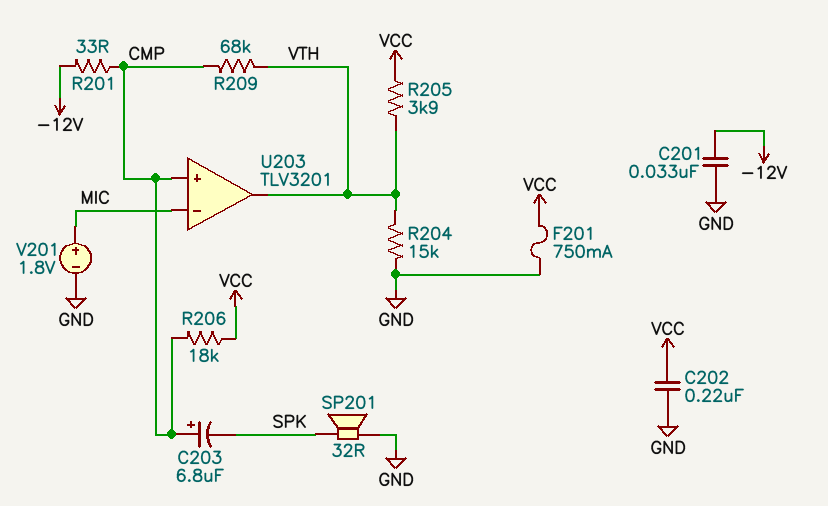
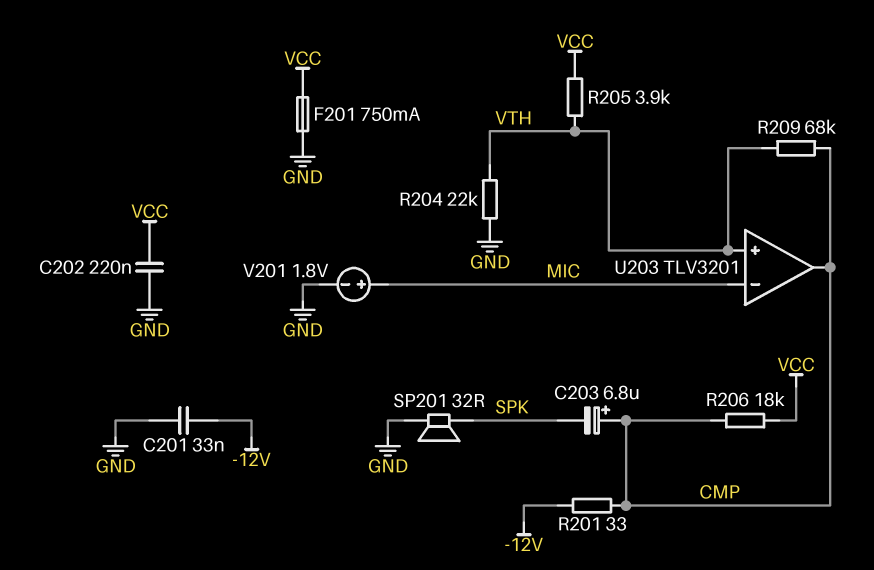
R204: 15k (GND, VTH) -> 22k (GND, VTH)
U203 pin in+: CMP -> VTH
U203 pin out: VTH -> CMP

